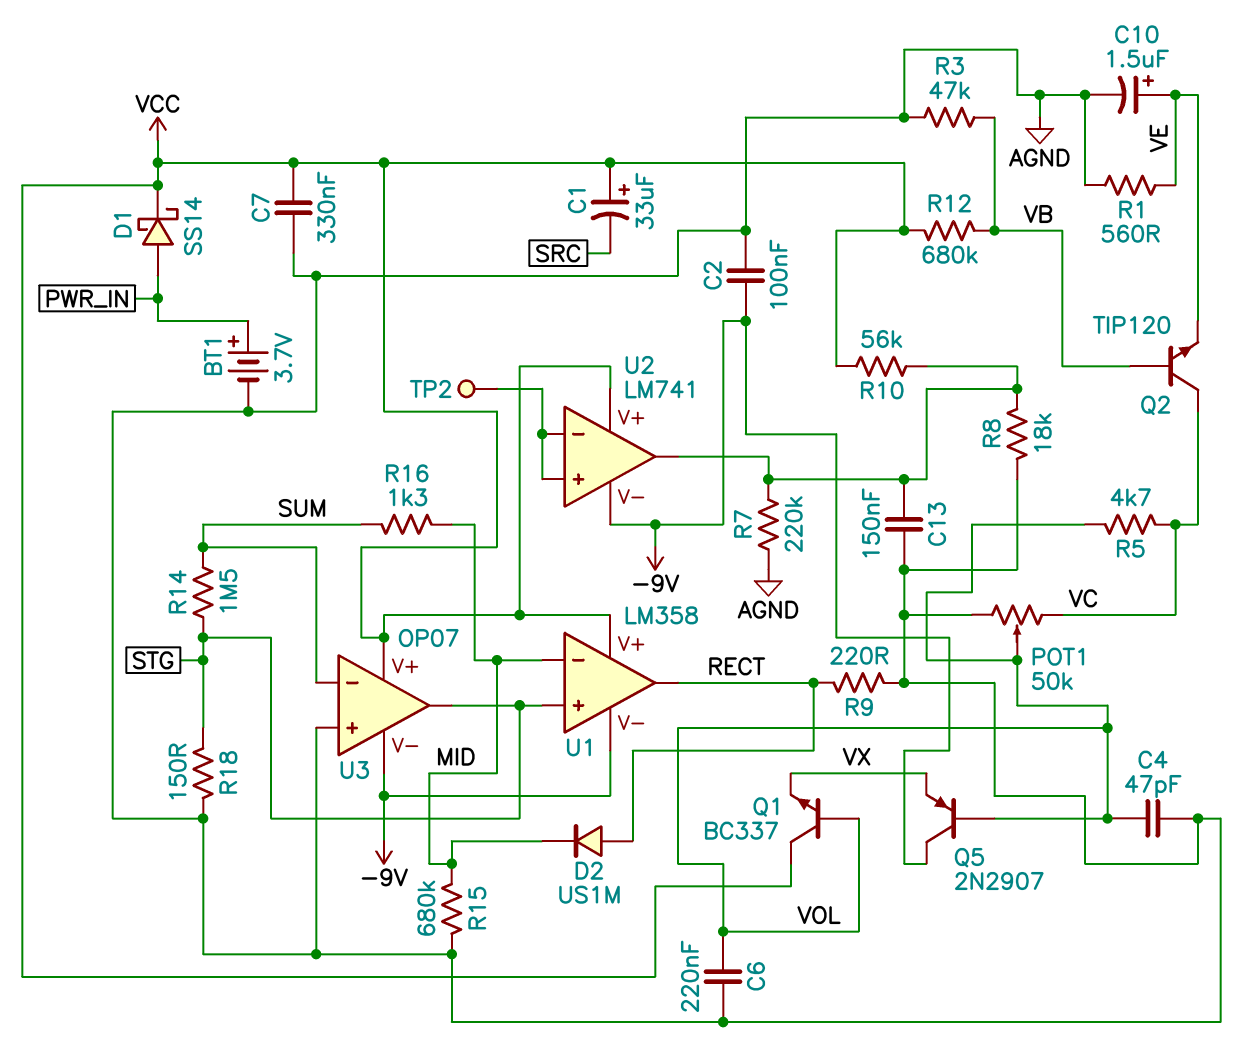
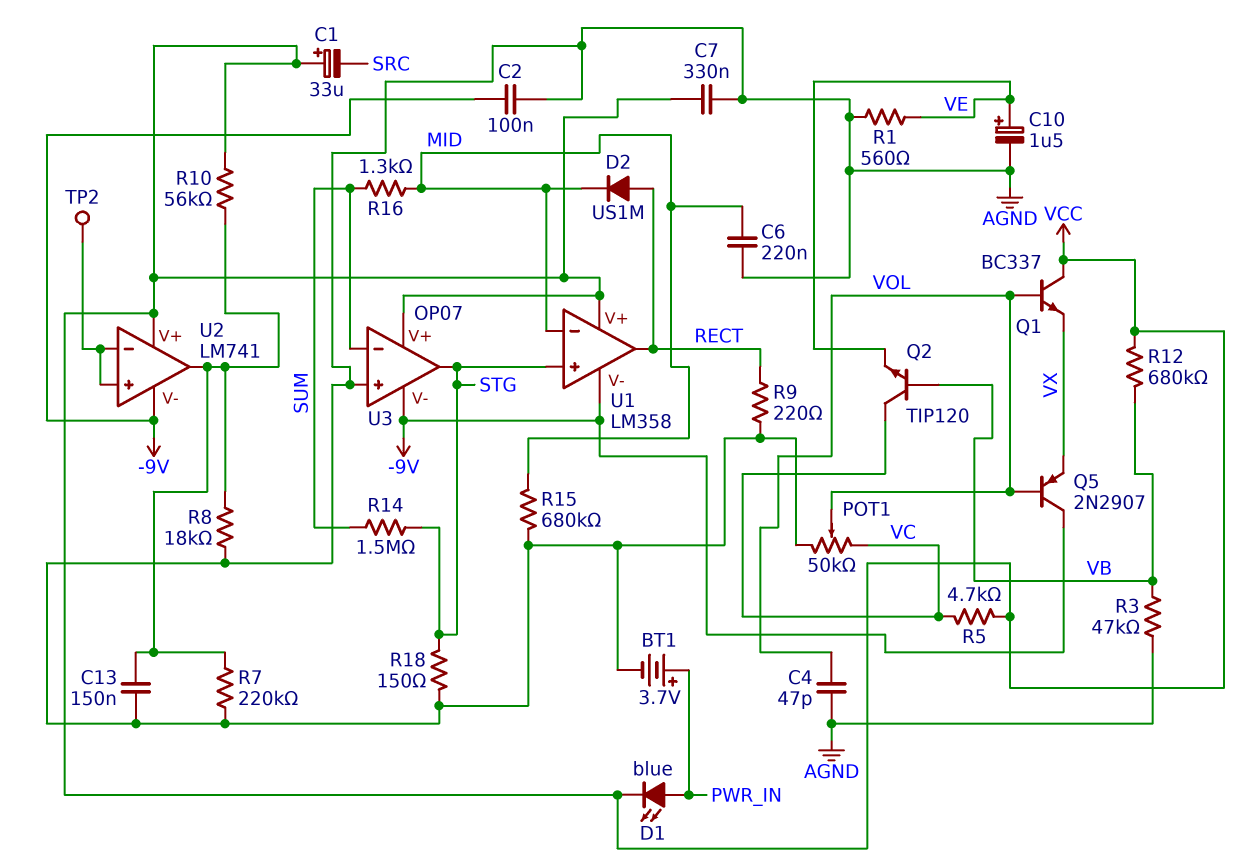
C6: 220nF (AGND, VOL) -> 220nF (AGND, MID)
D1: schottky SS14 (A PWR_IN, K VCC) -> LED blue (A PWR_IN, K VCC)
R5: 4.7k (VC, VOL) -> 4.7k (VC, VCC)

